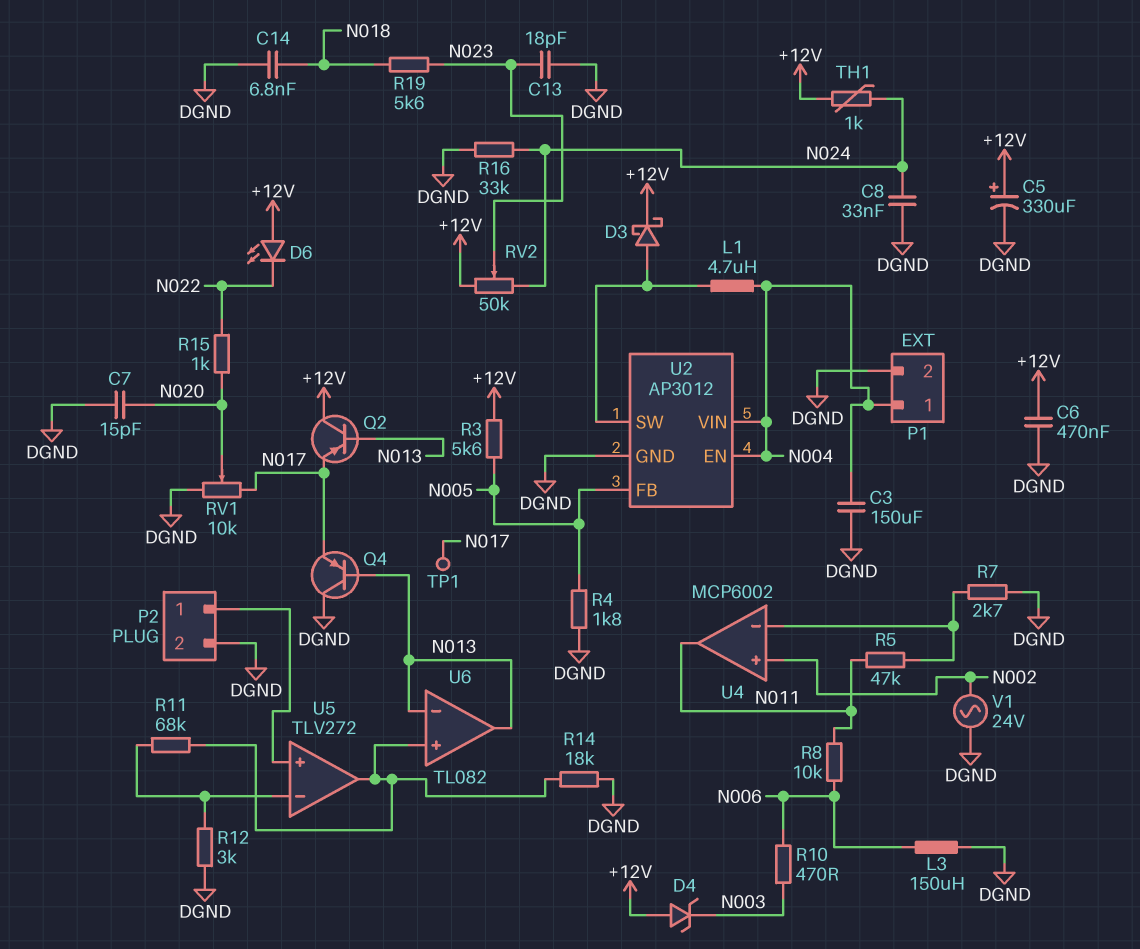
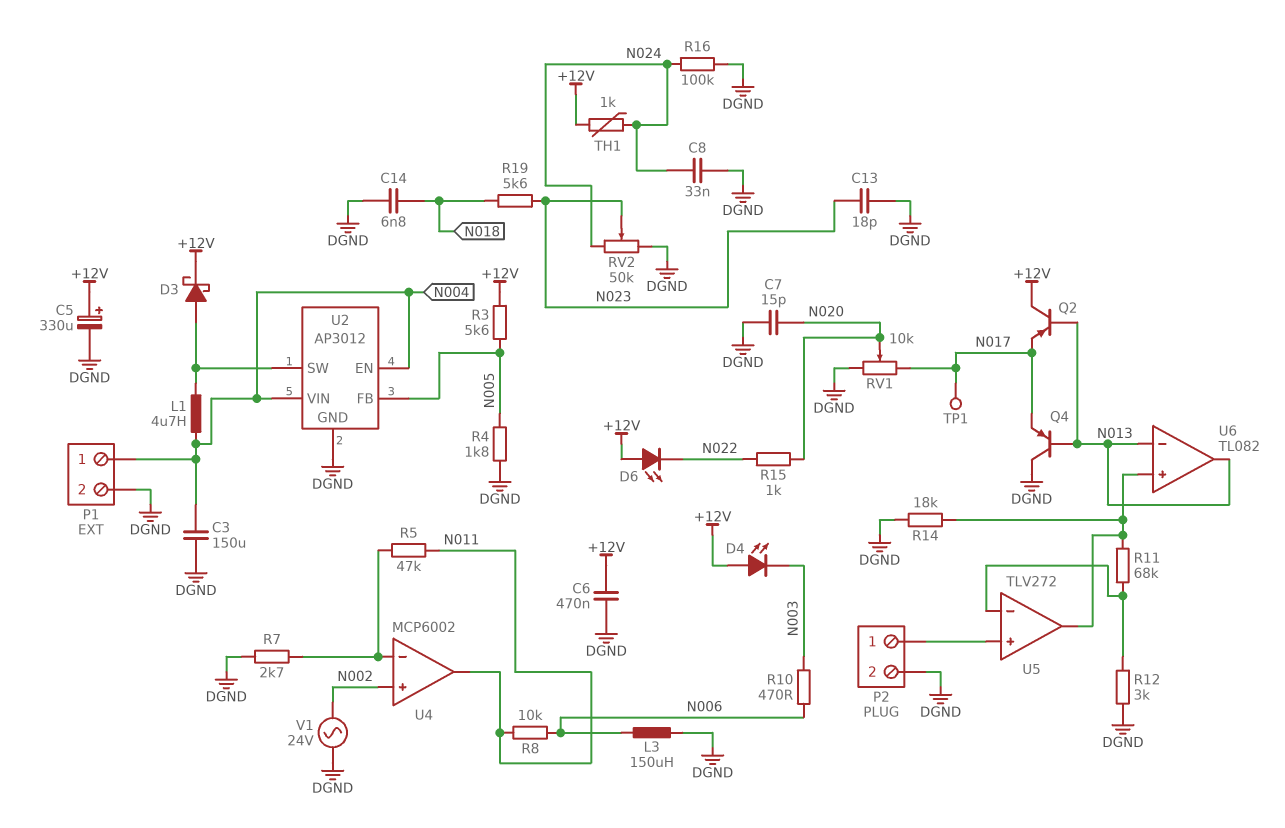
D4: zener (A +12V, K N003) -> LED (A +12V, K N003)
R16: 33k (DGND, N024) -> 100k (DGND, N024)
RV2: 50k (+12V, N024, wiper N023) -> 50k (DGND, N024, wiper N023)

